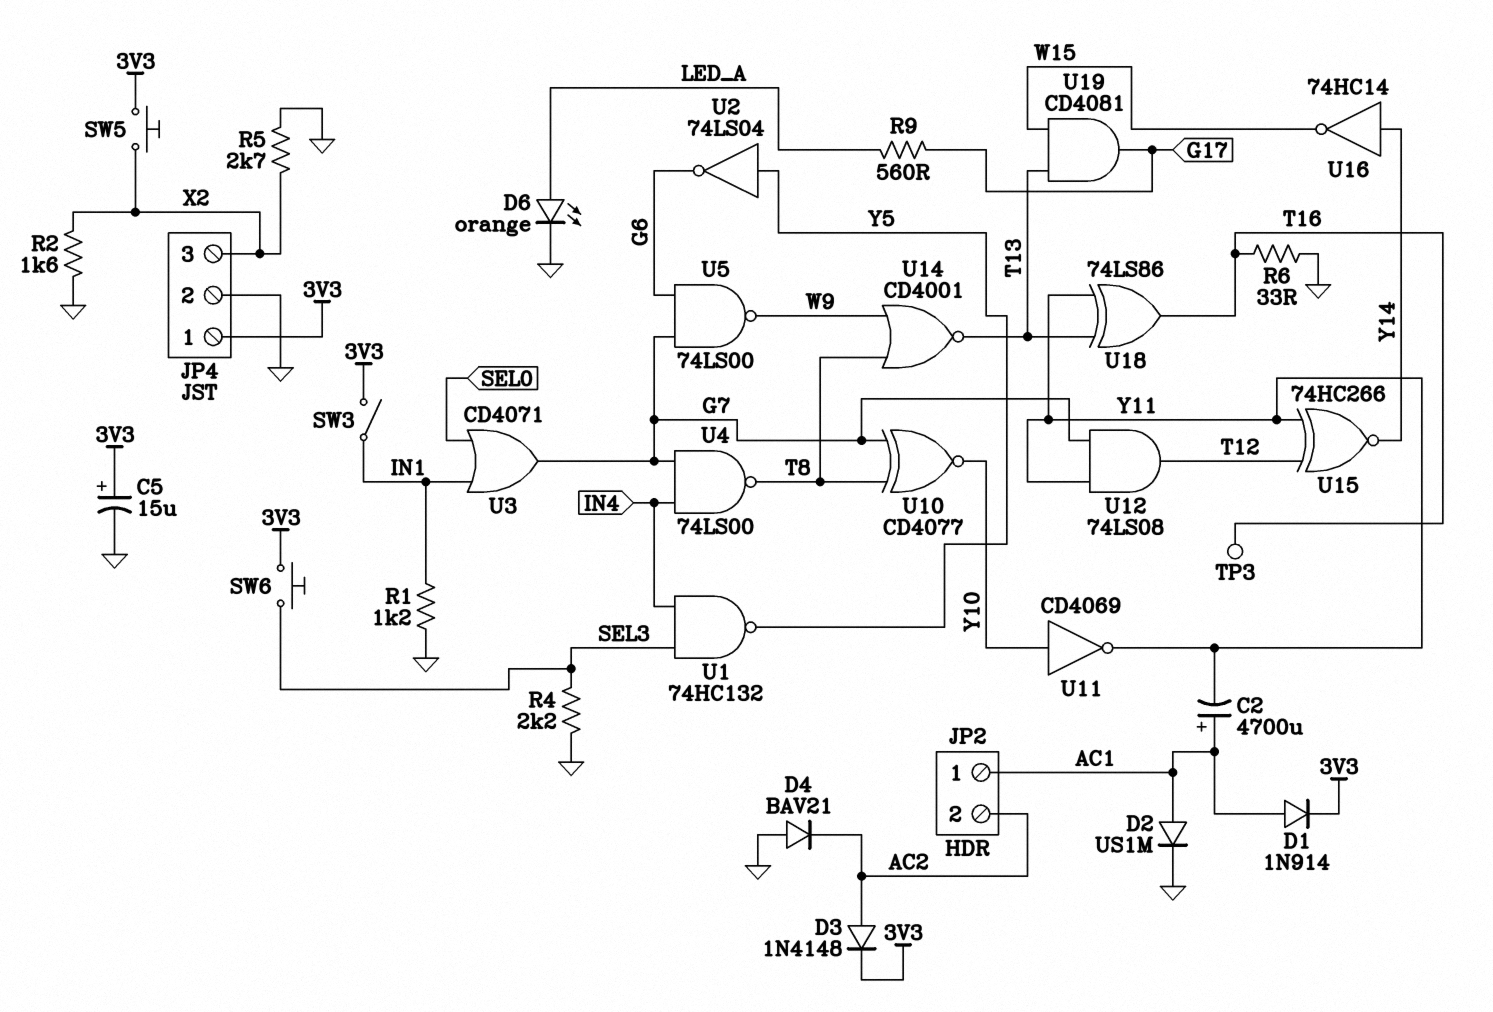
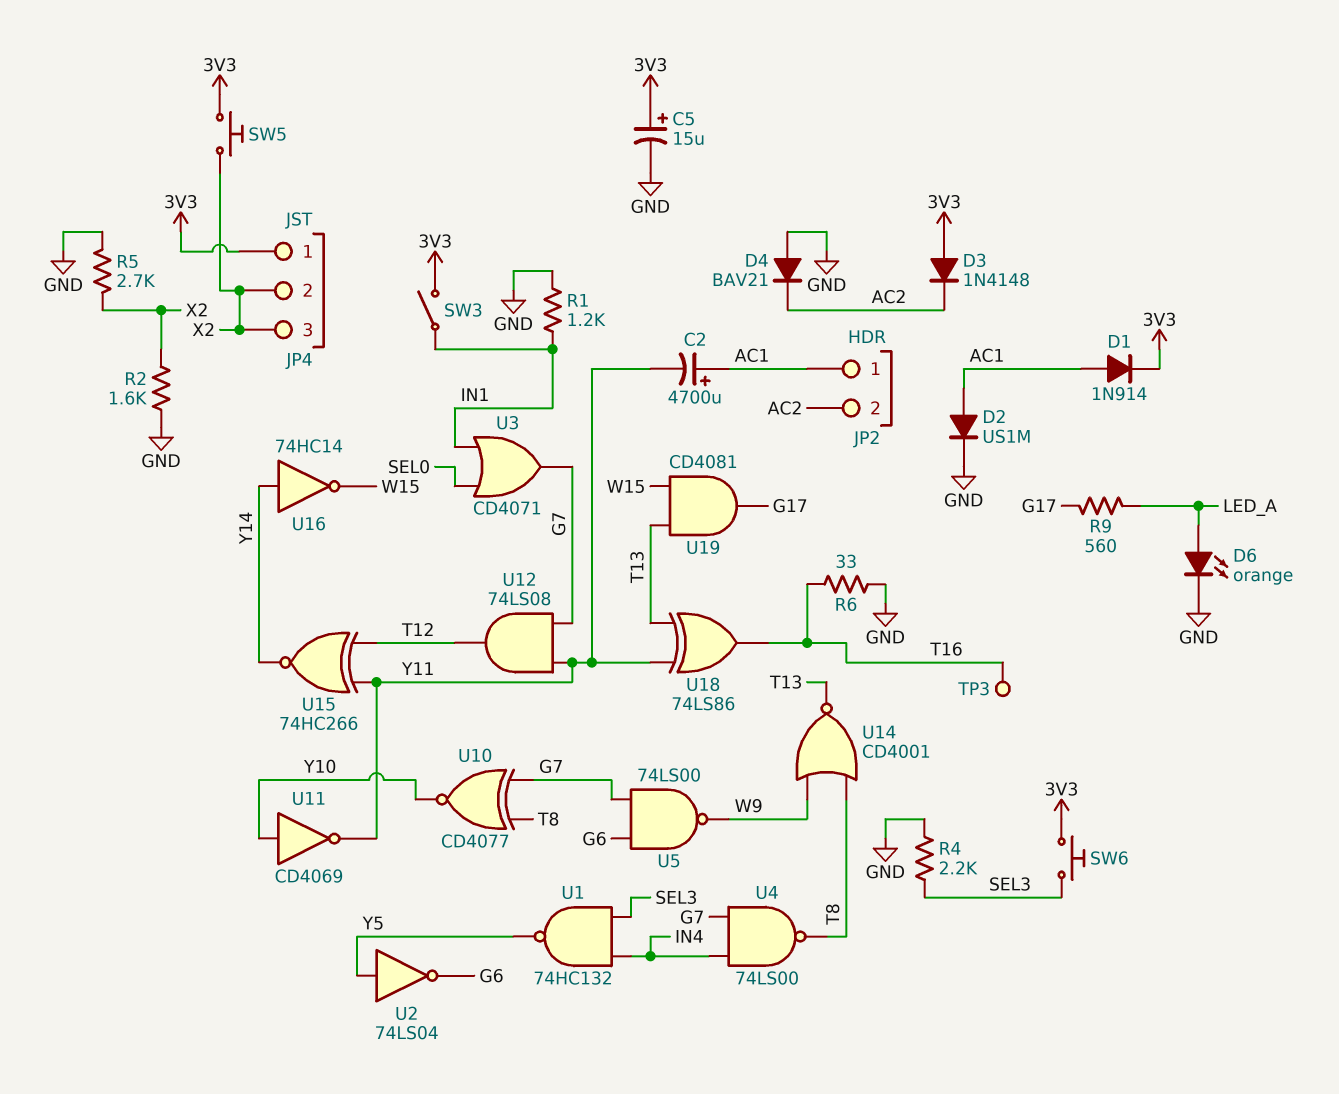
D3: diode 1N4148 (A AC2, K 3V3) -> diode 1N4148 (A 3V3, K AC2)
JP4 pin 2: GND -> X2

